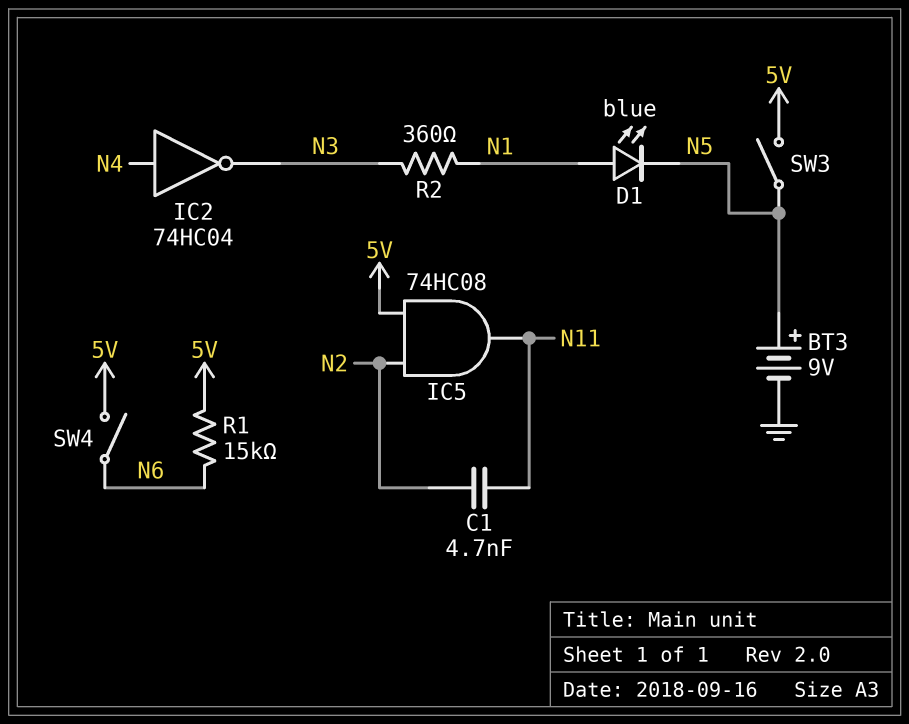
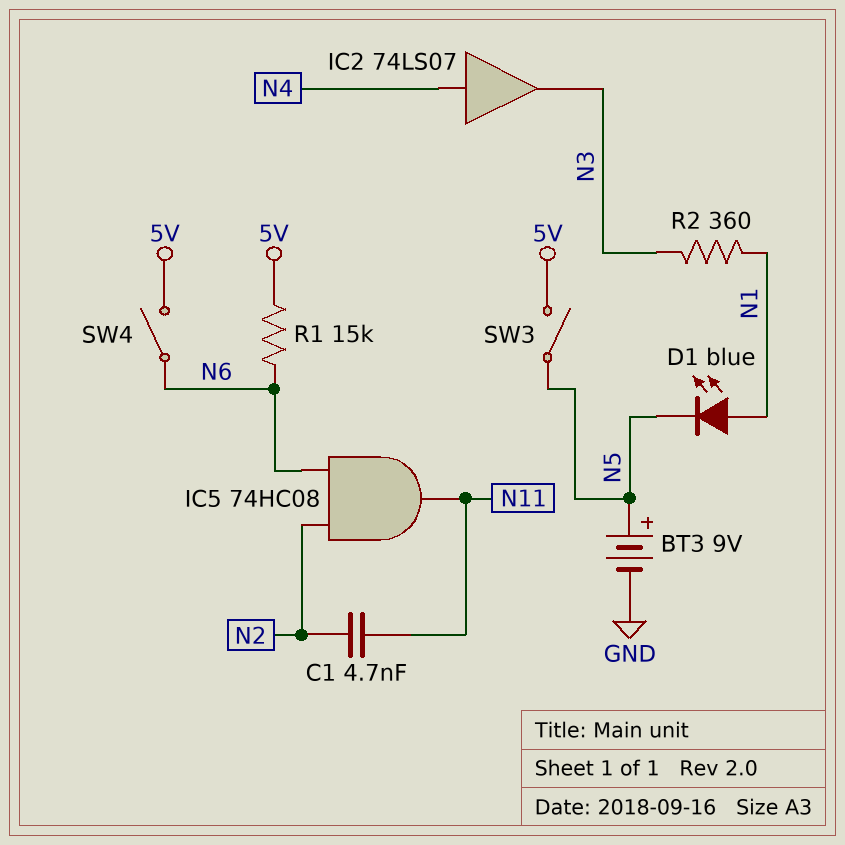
IC2: NOT 74HC04 (in N4, out N3) -> buffer 74LS07 (in N4, out N3)
IC5: AND 74HC08 (in 5V, in N2, out N11) -> AND 74HC08 (in N2, in N6, out N11)

